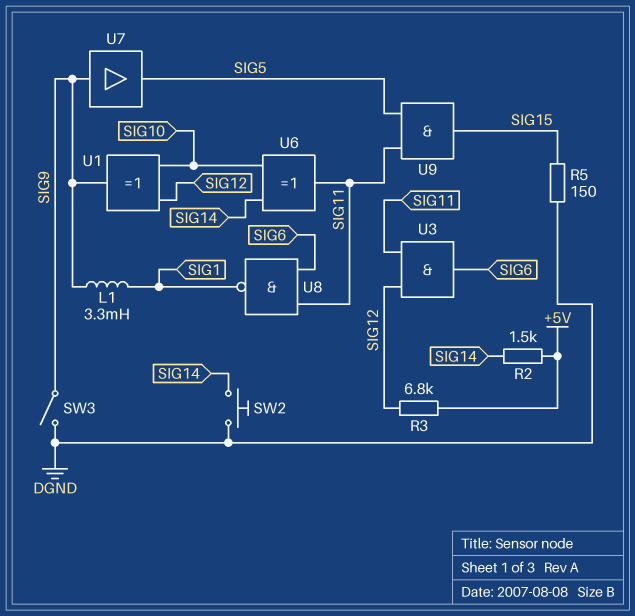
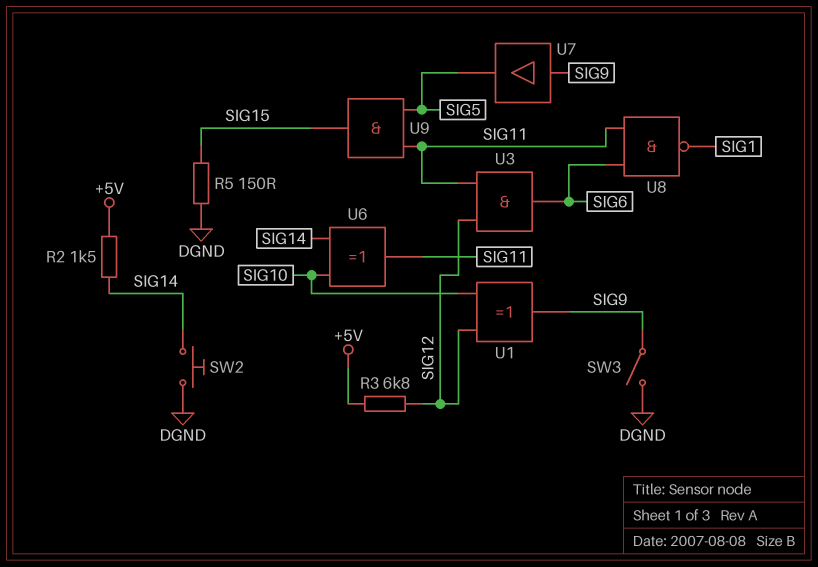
L1: 3.3mH (SIG1, SIG9) -> none

